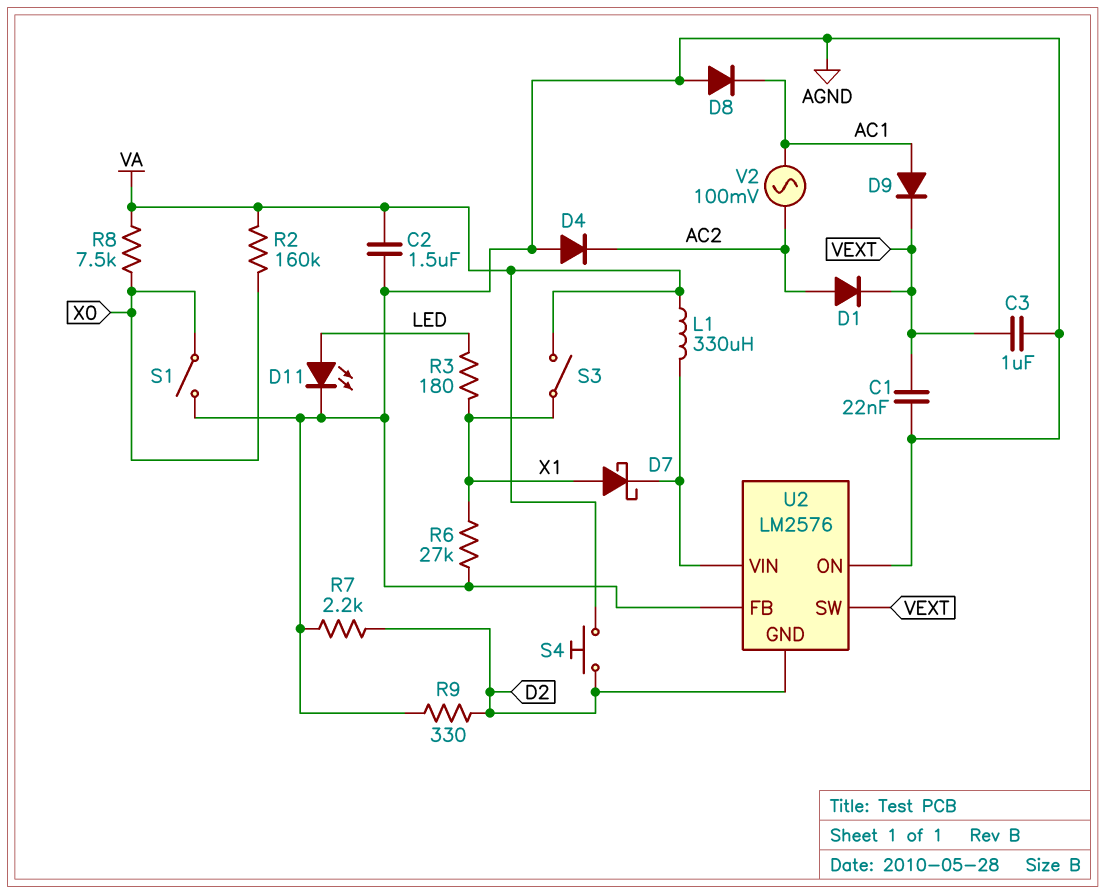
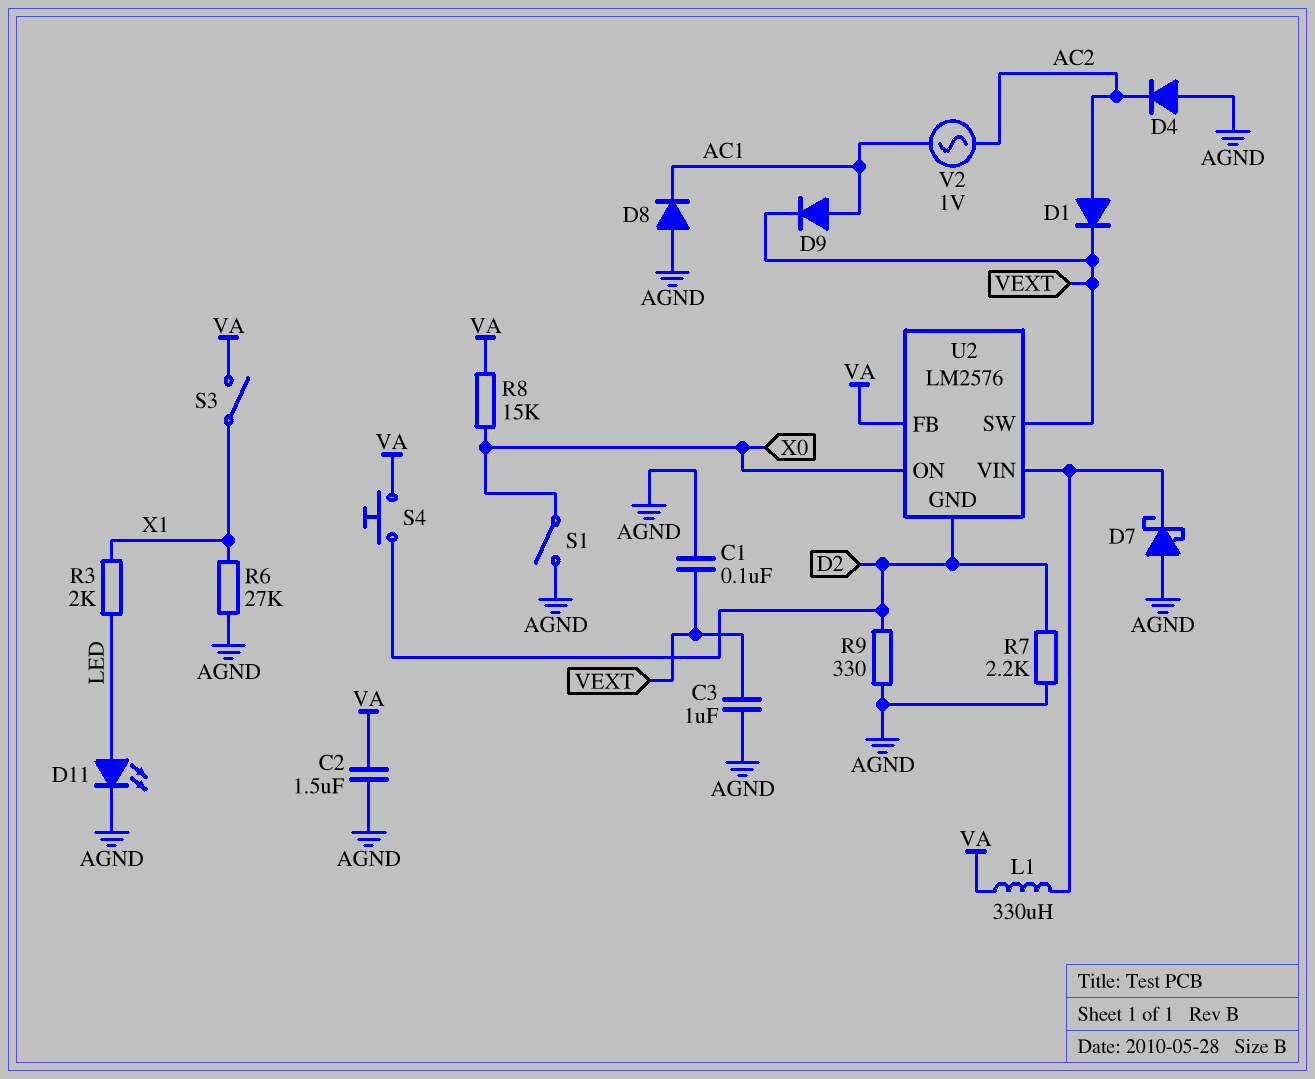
C1: 22nF (AGND, VEXT) -> 100nF (AGND, VEXT)
D7: schottky (A X1, K U2/VIN) -> schottky (A AGND, K U2/VIN)
R2: 160k (VA, X0) -> none
R3: 180 (LED, X1) -> 2k (LED, X1)
R8: 7.5k (VA, X0) -> 15k (VA, X0)
U2 pin FB: AGND -> VA
U2 pin ON: AGND -> X0
V2: AC 100mV (AC1, AC2) -> AC 1V (AC1, AC2)

